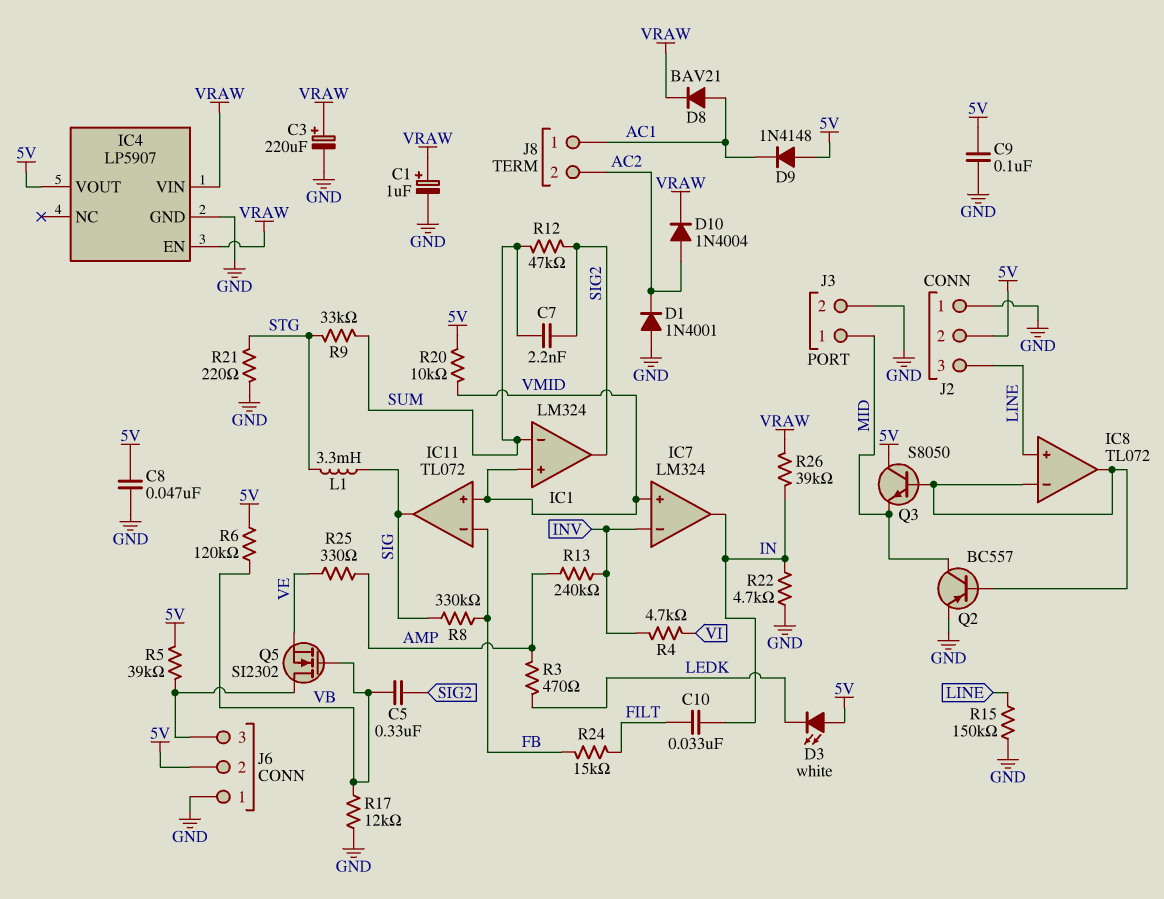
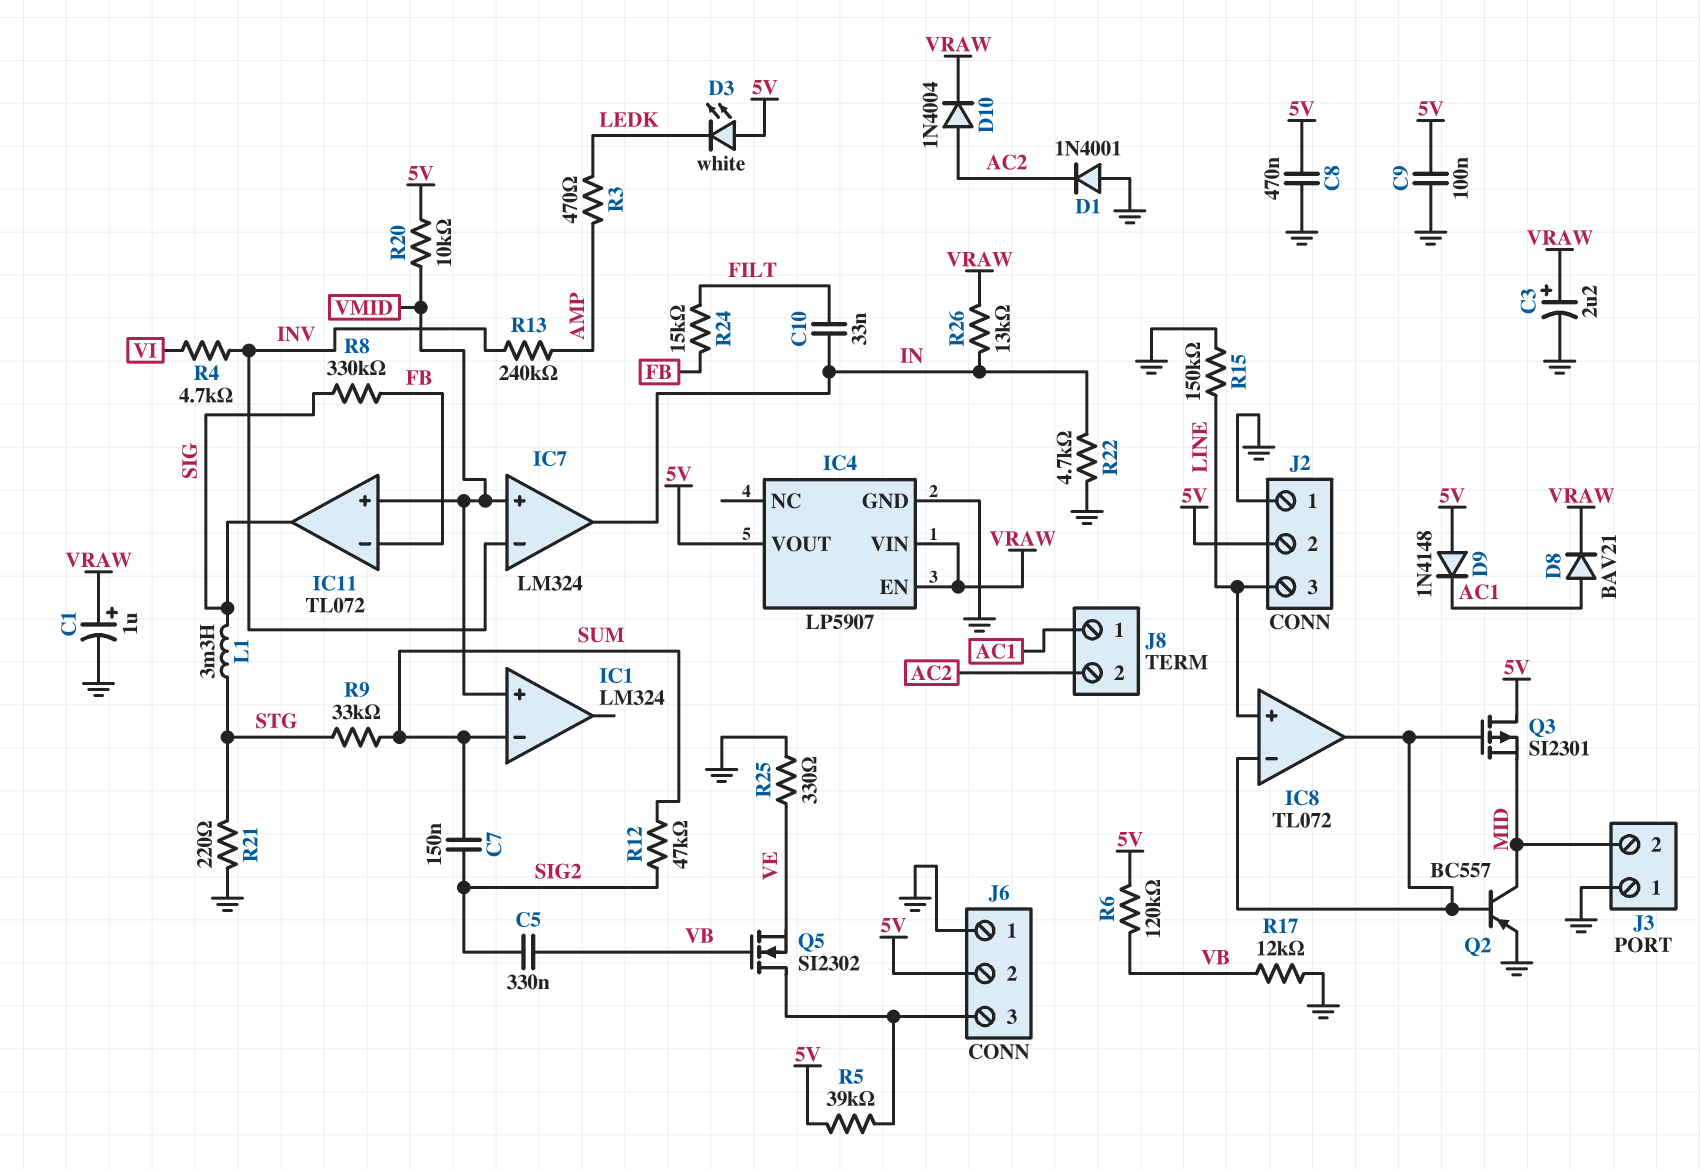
C3: 220uF (plus VRAW, minus GND) -> 2.2uF (plus VRAW, minus GND)
C7: 2.2nF (SIG2, SUM) -> 150nF (SIG2, SUM)
C8: 47nF (5V, GND) -> 470nF (5V, GND)
IC1 pin out: SIG2 -> none
J3 pin 1: MID -> GND
J3 pin 2: GND -> MID
Q3: NPN S8050 (B IC8/in-, C 5V, E MID) -> PMOS SI2301 (G IC8/in-, D 5V, S MID)
R25: 330 (AMP, VE) -> 330 (GND, VE)
R26: 39k (IN, VRAW) -> 13k (IN, VRAW)

